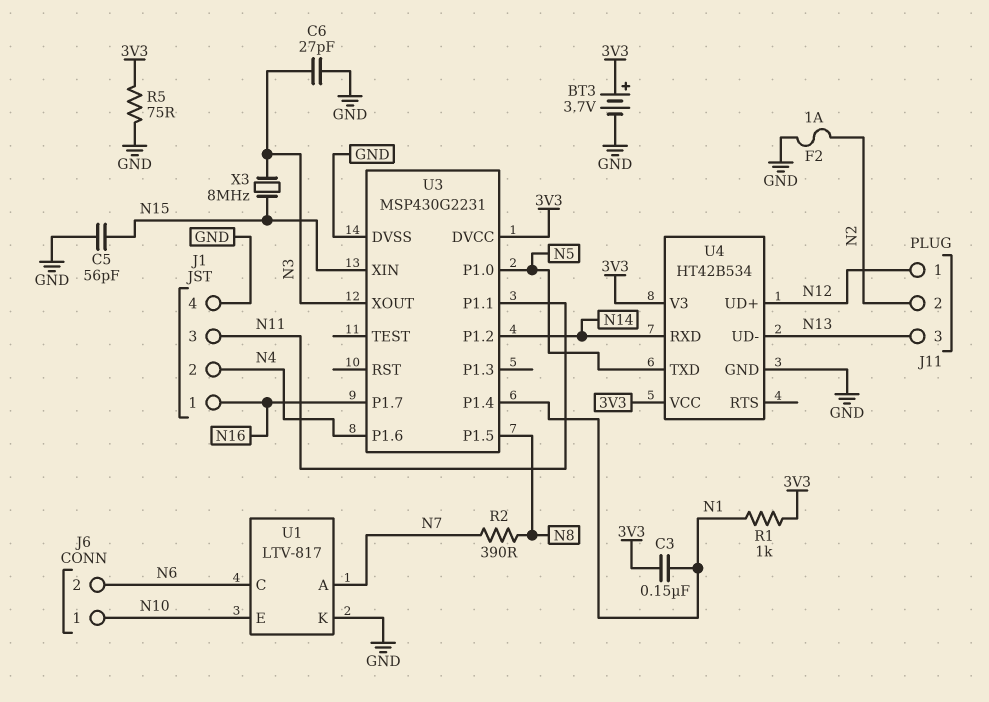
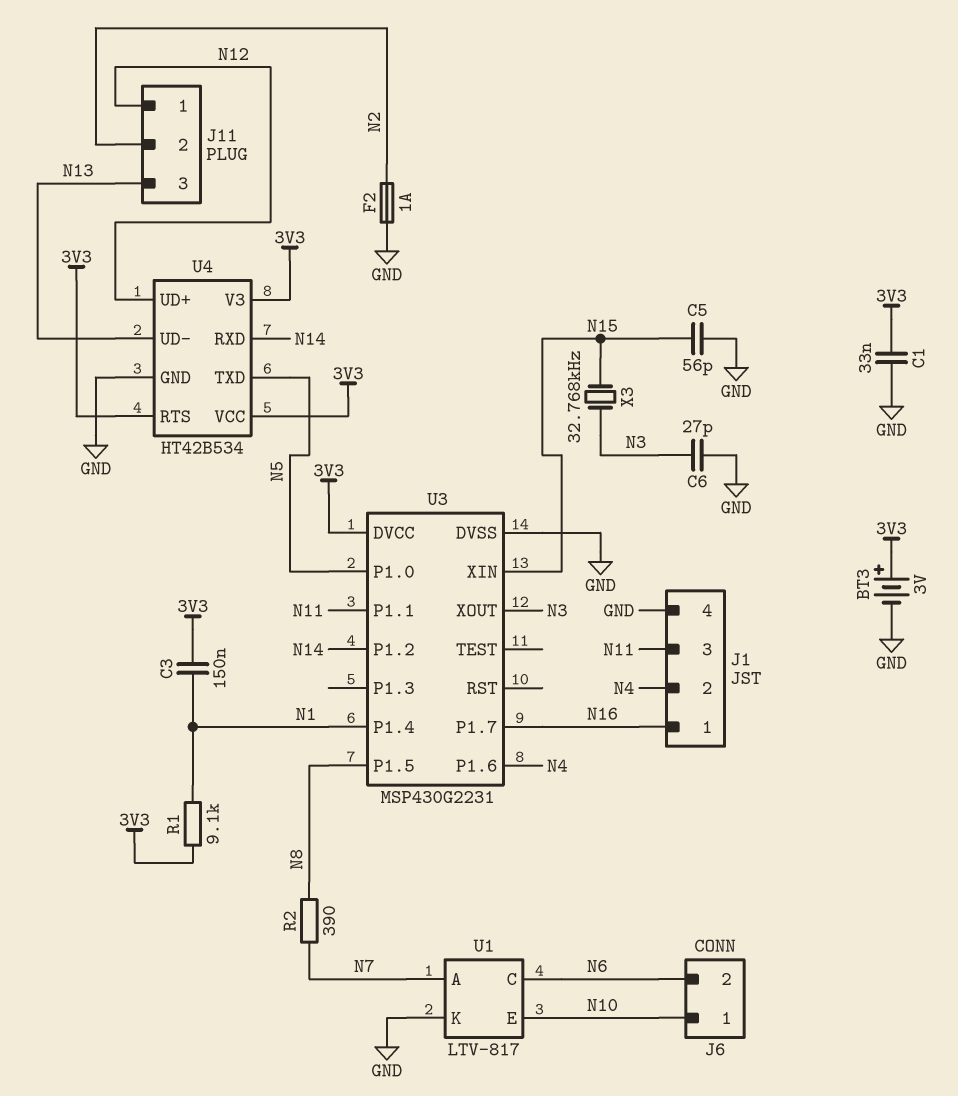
BT3: 3.7V (plus 3V3, minus GND) -> 3V (plus 3V3, minus GND)
C1: none -> 33nF (3V3, GND)
R1: 1k (3V3, N1) -> 9.1k (3V3, N1)
R5: 75 (3V3, GND) -> none
U4 pin RTS: none -> 3V3
X3: 8MHz (N3, N15) -> 32.768kHz (N3, N15)

